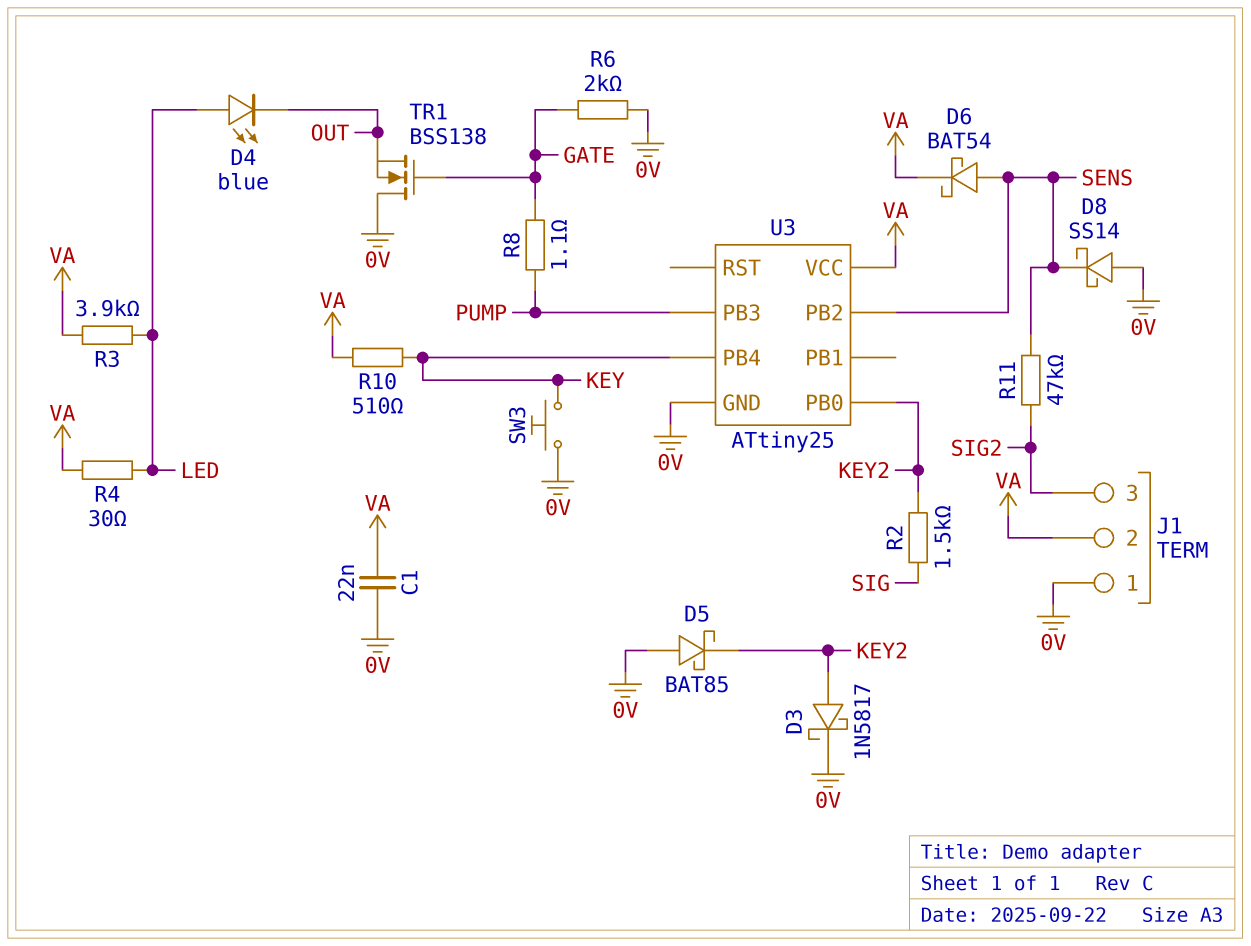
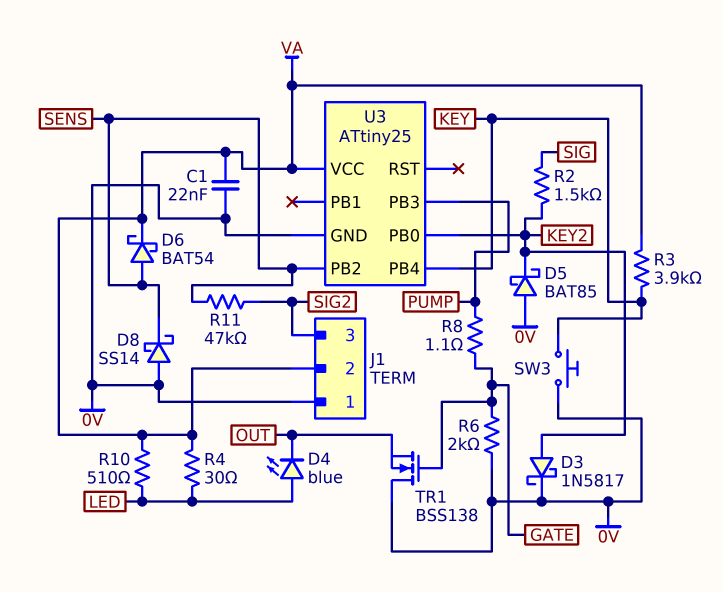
R3: 3.9k (LED, VA) -> 3.9k (KEY, VA)
R10: 510 (KEY, VA) -> 510 (LED, VA)

